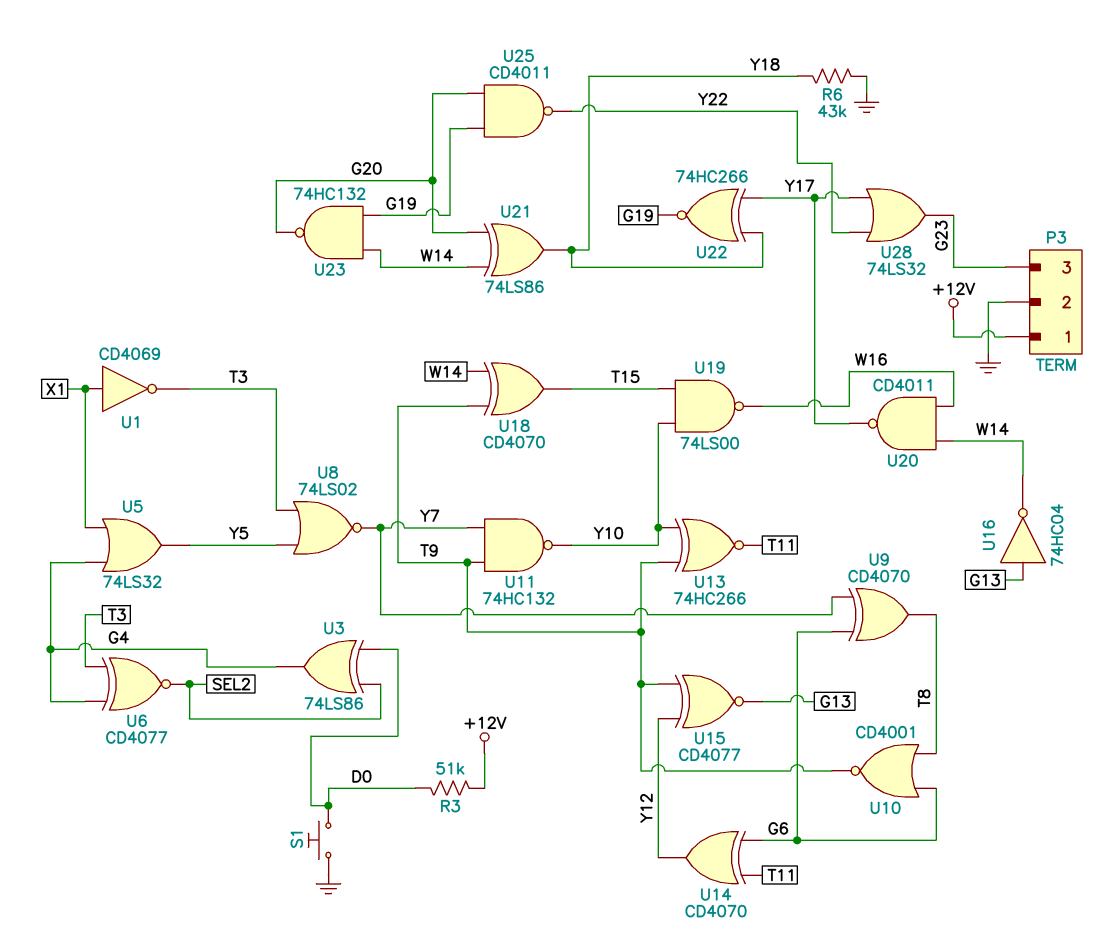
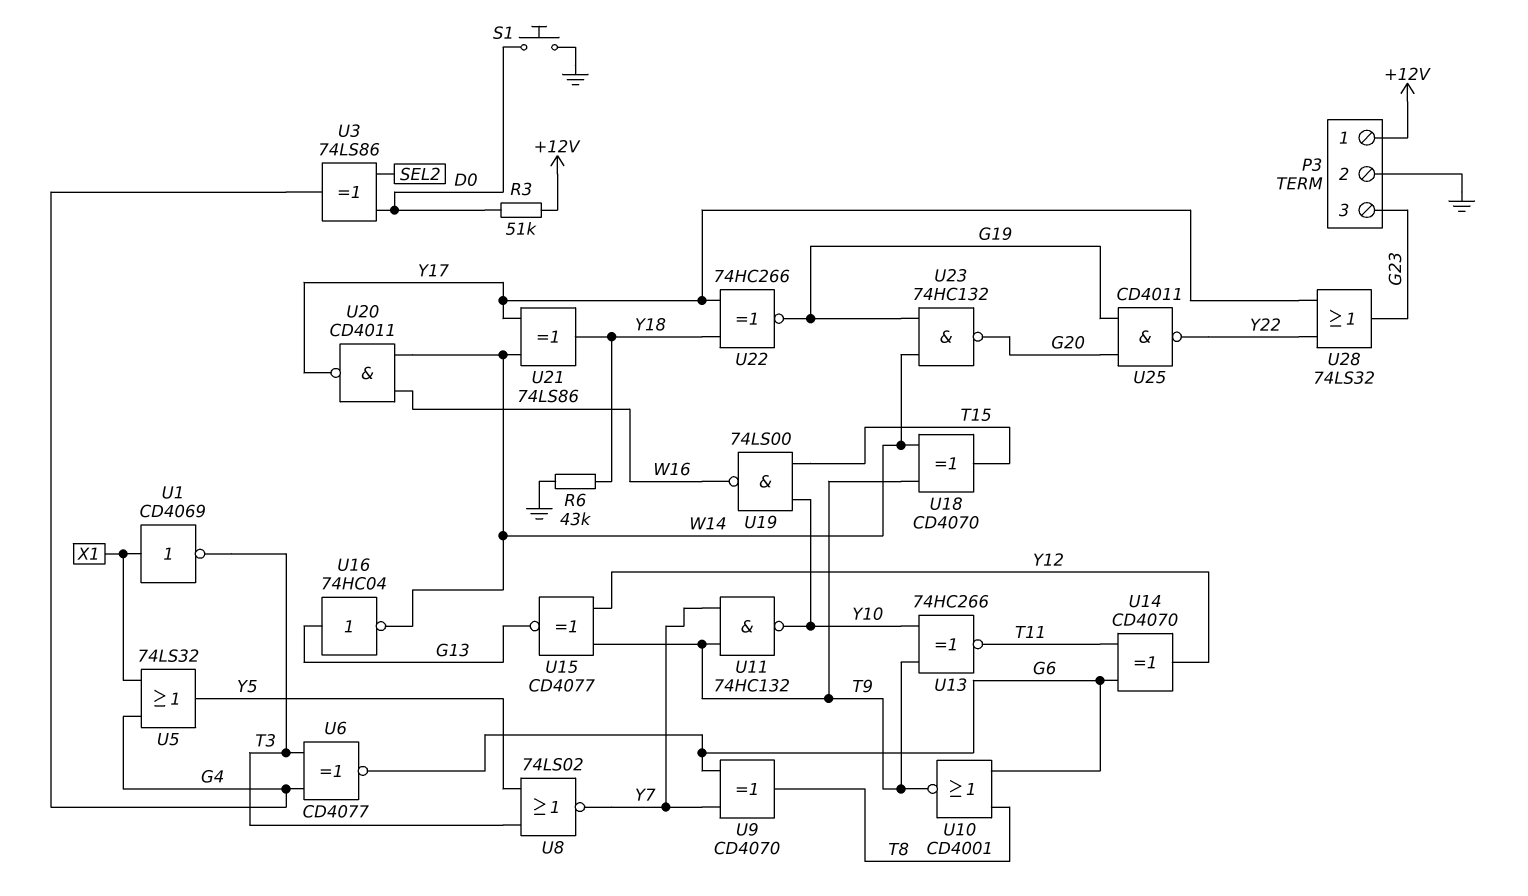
U6: XNOR CD4077 (in G4, in T3, out SEL2) -> XNOR CD4077 (in G4, in T3, out G6)
U21: XOR 74LS86 (in G20, in W14, out Y18) -> XOR 74LS86 (in W14, in Y17, out Y18)

